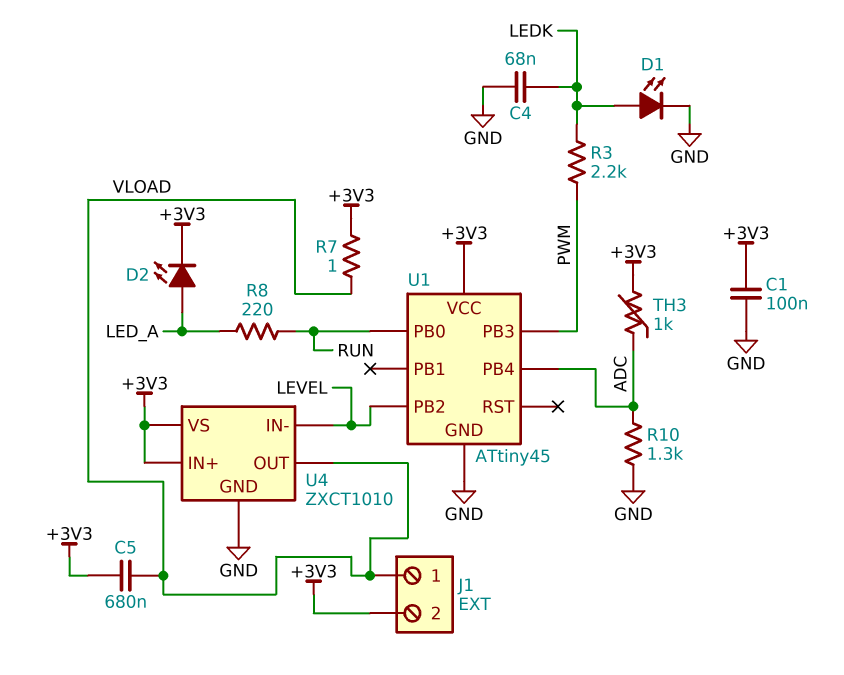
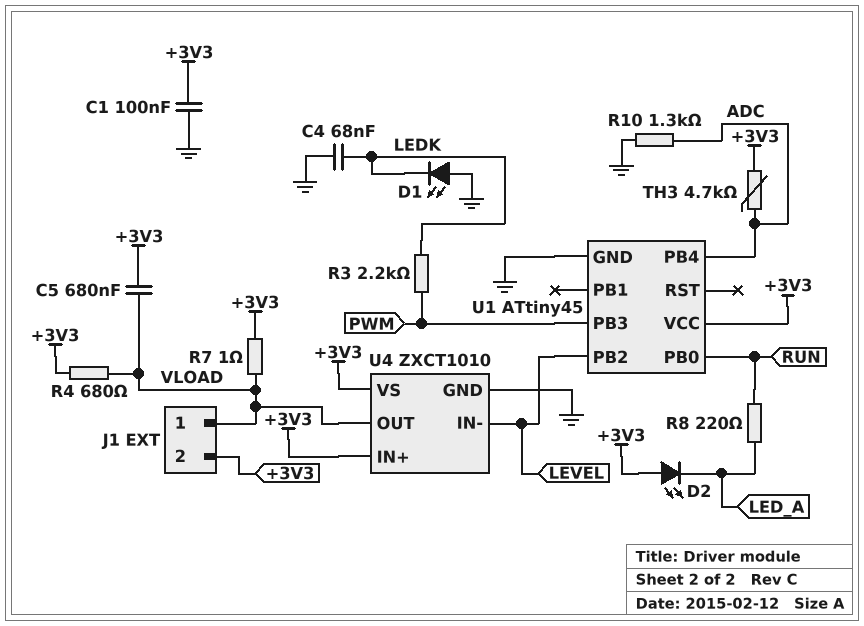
D1: LED (A LEDK, K GND) -> LED (A GND, K LEDK)
D2: LED (A LED_A, K +3V3) -> LED (A +3V3, K LED_A)
R4: none -> 680 (+3V3, VLOAD)
TH3: 1k (+3V3, ADC) -> 4.7k (+3V3, ADC)

